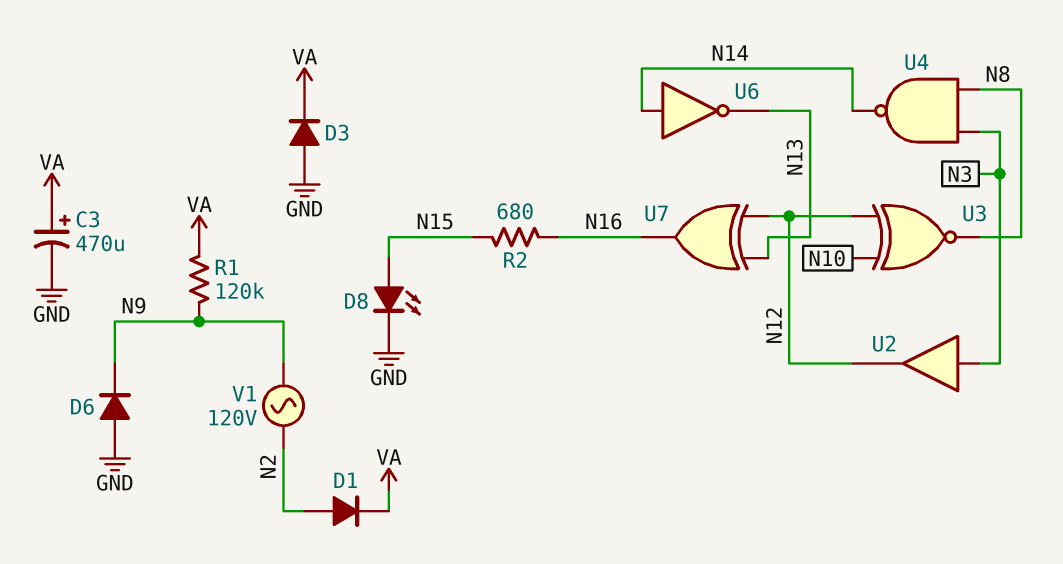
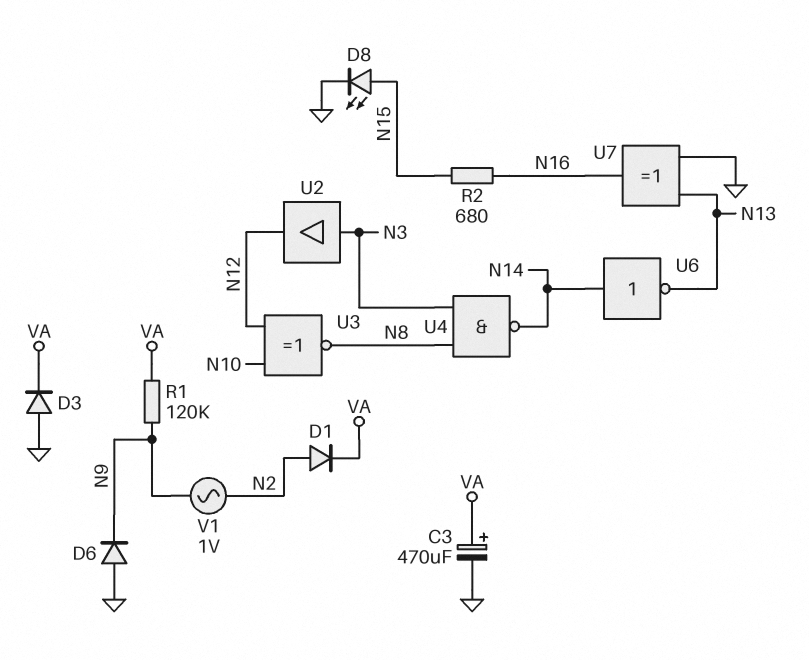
U7: XOR (in N12, in N13, out N16) -> XOR (in GND, in N13, out N16)
V1: AC 120V (N2, N9) -> AC 1V (N2, N9)

